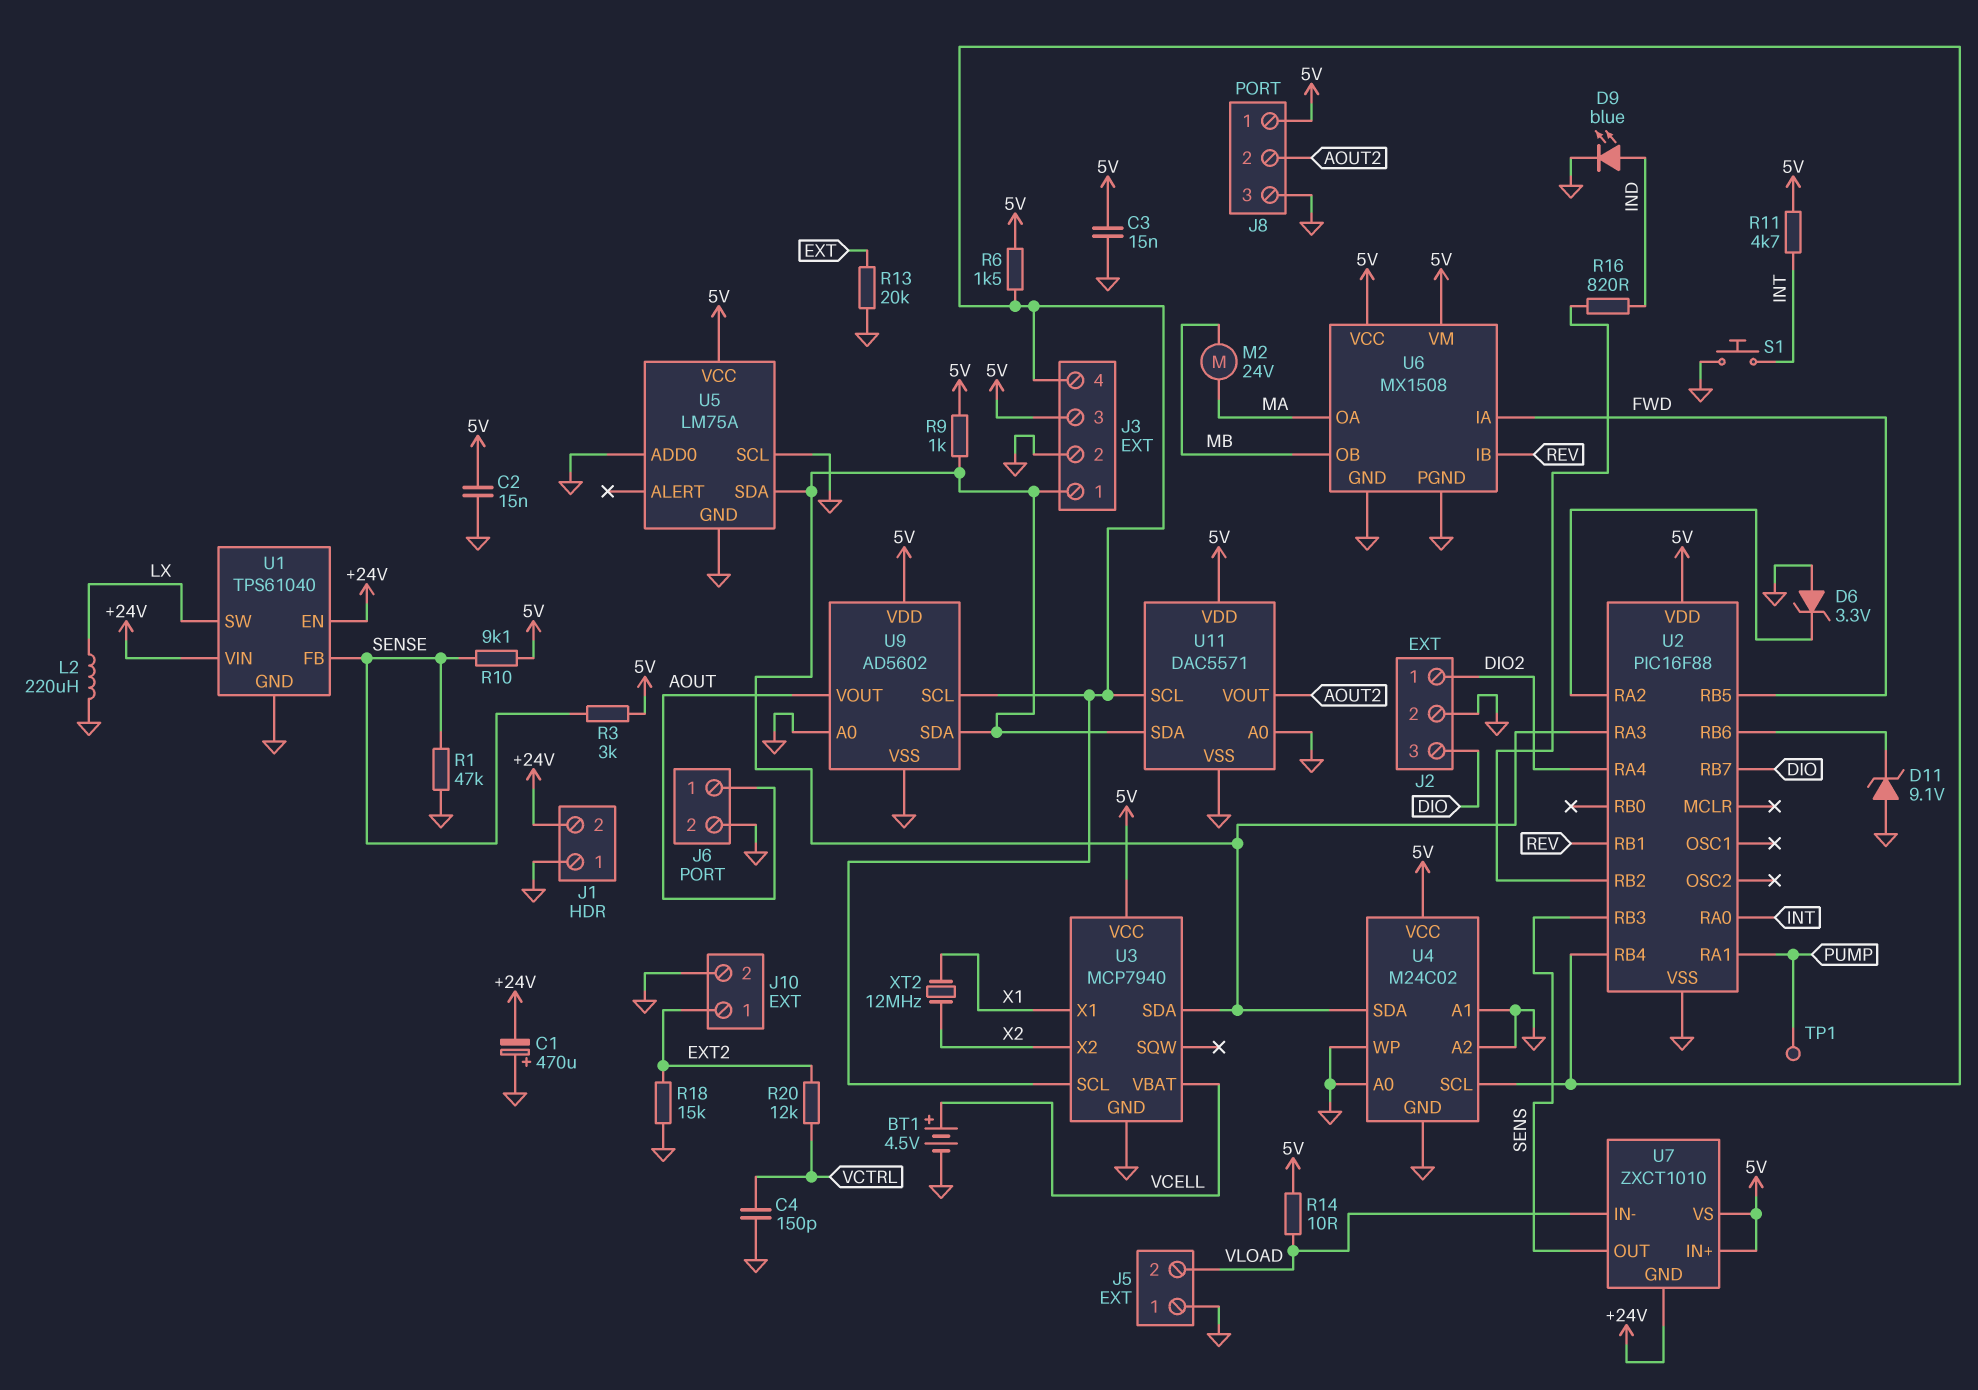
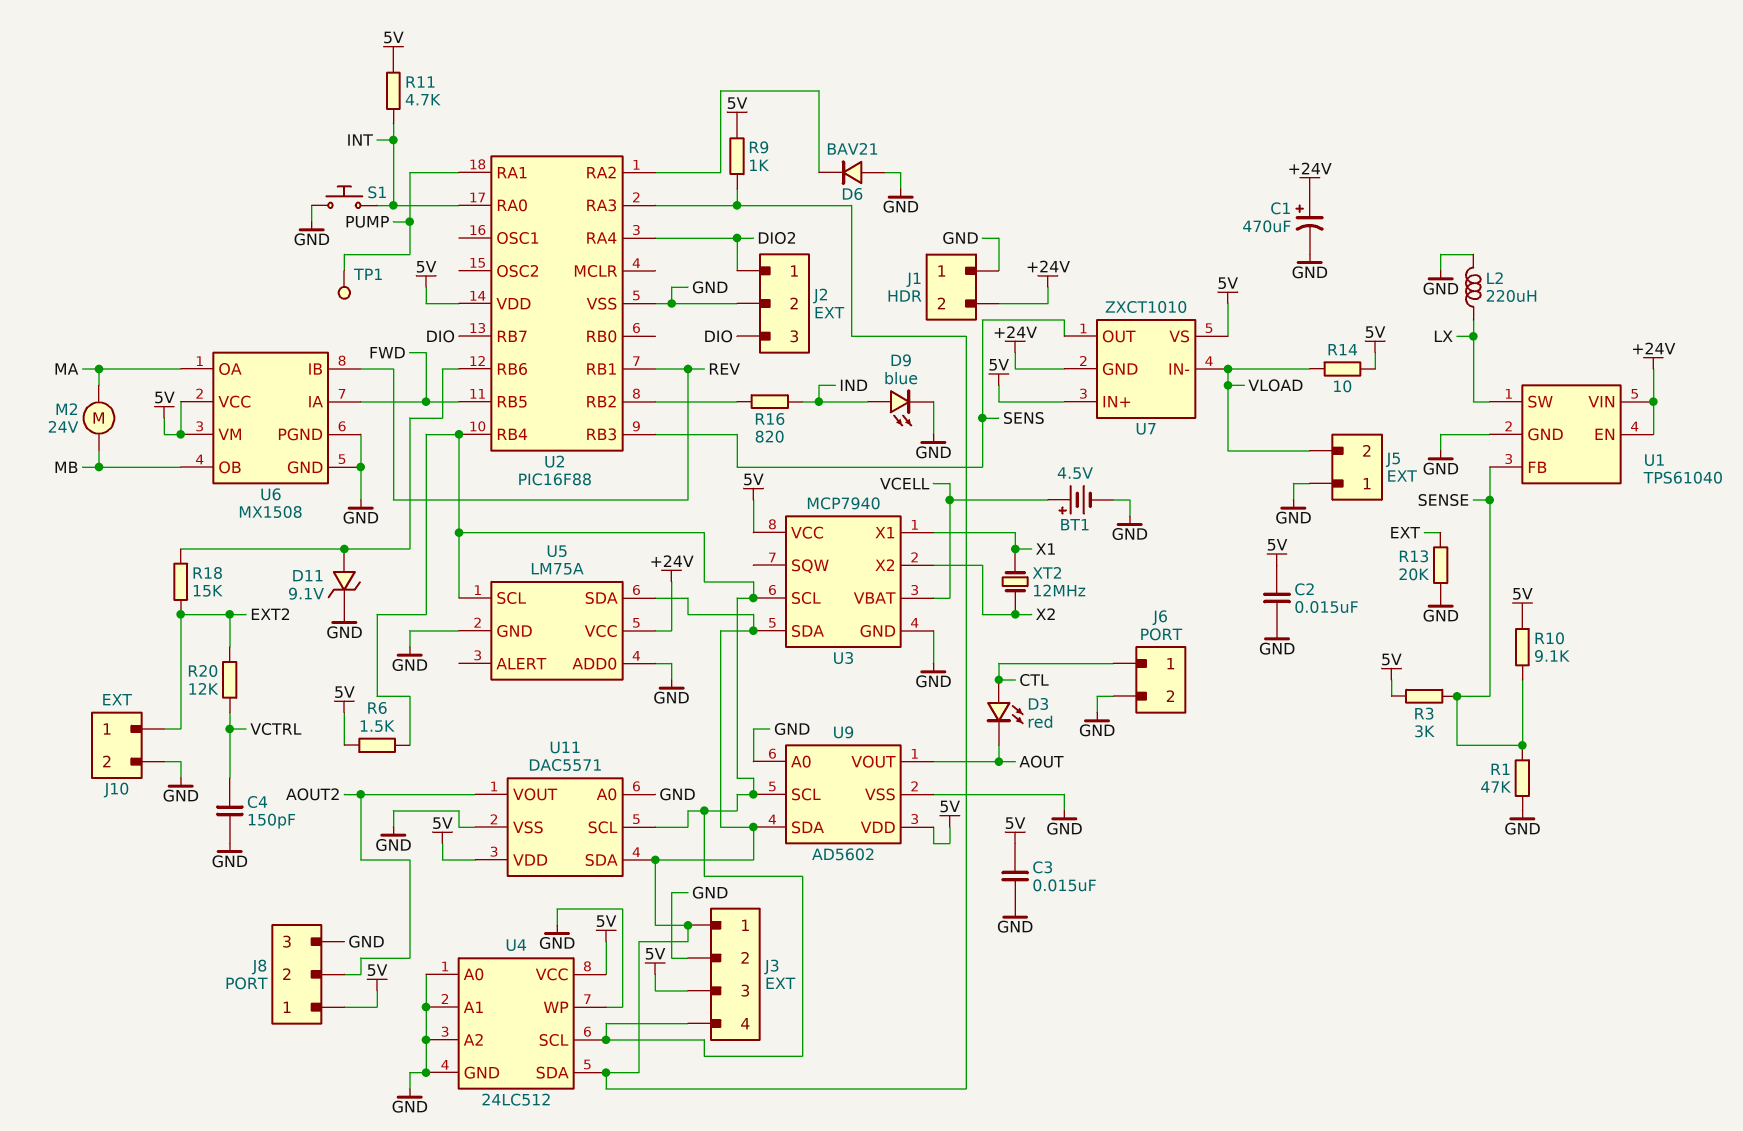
C1: 470uF (plus GND, minus +24V) -> 470uF (plus +24V, minus GND)
D3: none -> LED red (A CTL, K AOUT)
D6: zener 3.3V (A GND, K U2/RA2) -> diode BAV21 (A GND, K U2/RA2)
D11: zener 9.1V (A GND, K U2/RB6) -> zener 9.1V (A U2/RB6, K GND)
J6 pin 1: AOUT -> CTL
R18: 15k (EXT2, GND) -> 15k (EXT2, U2/RB6)
U4: M24C02 -> 24LC512
U5 pin SCL: GND -> J3/4
U5 pin VCC: 5V -> +24V

